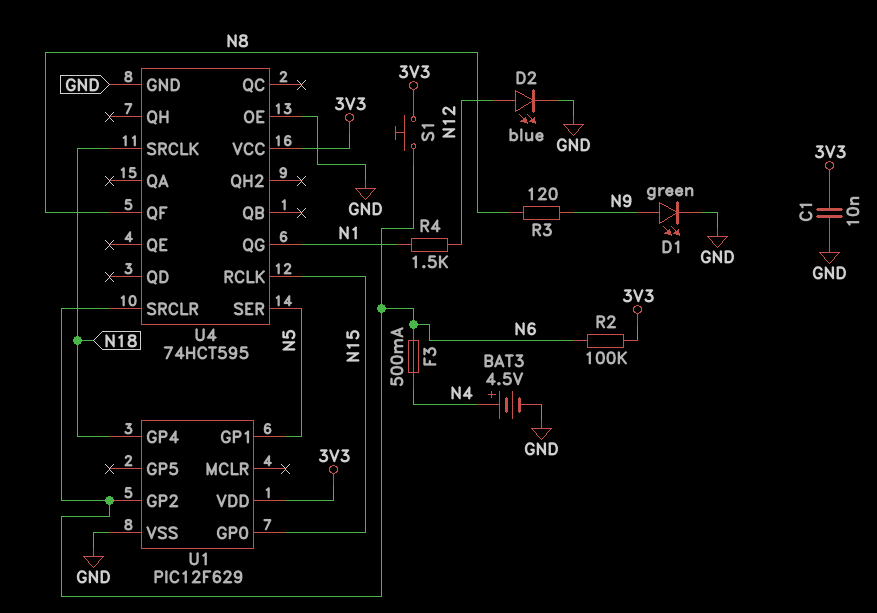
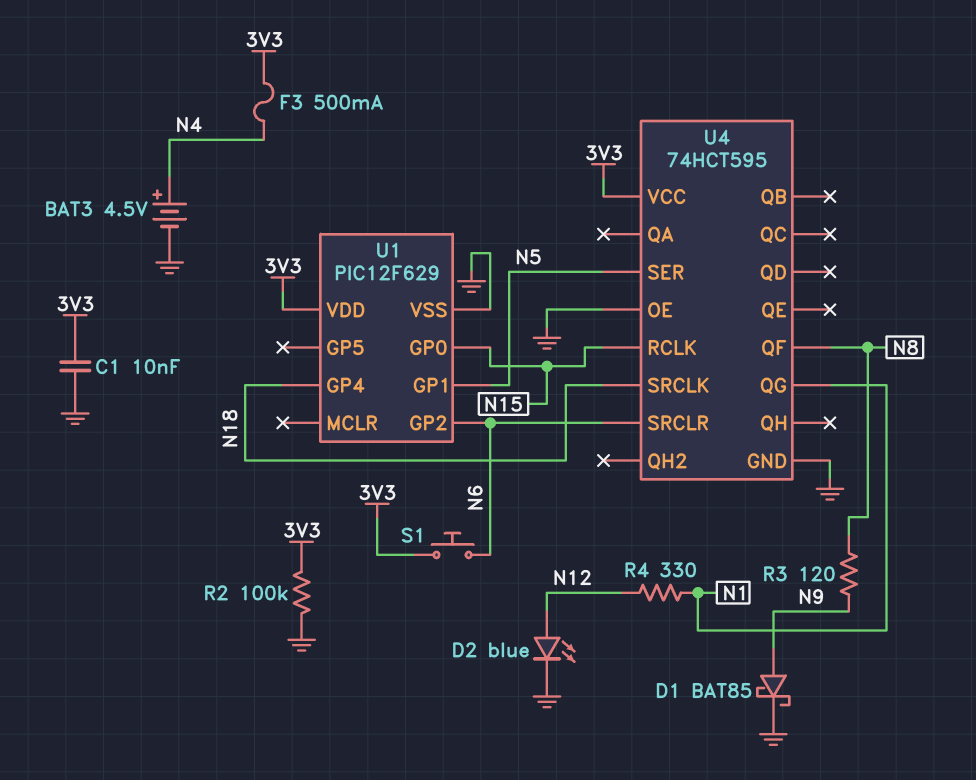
D1: LED green (A N9, K GND) -> schottky BAT85 (A N9, K GND)
F3: 500mA (N4, N6) -> 500mA (3V3, N4)
R2: 100k (3V3, N6) -> 100k (3V3, GND)
R4: 1.5k (N1, N12) -> 330 (N1, N12)

